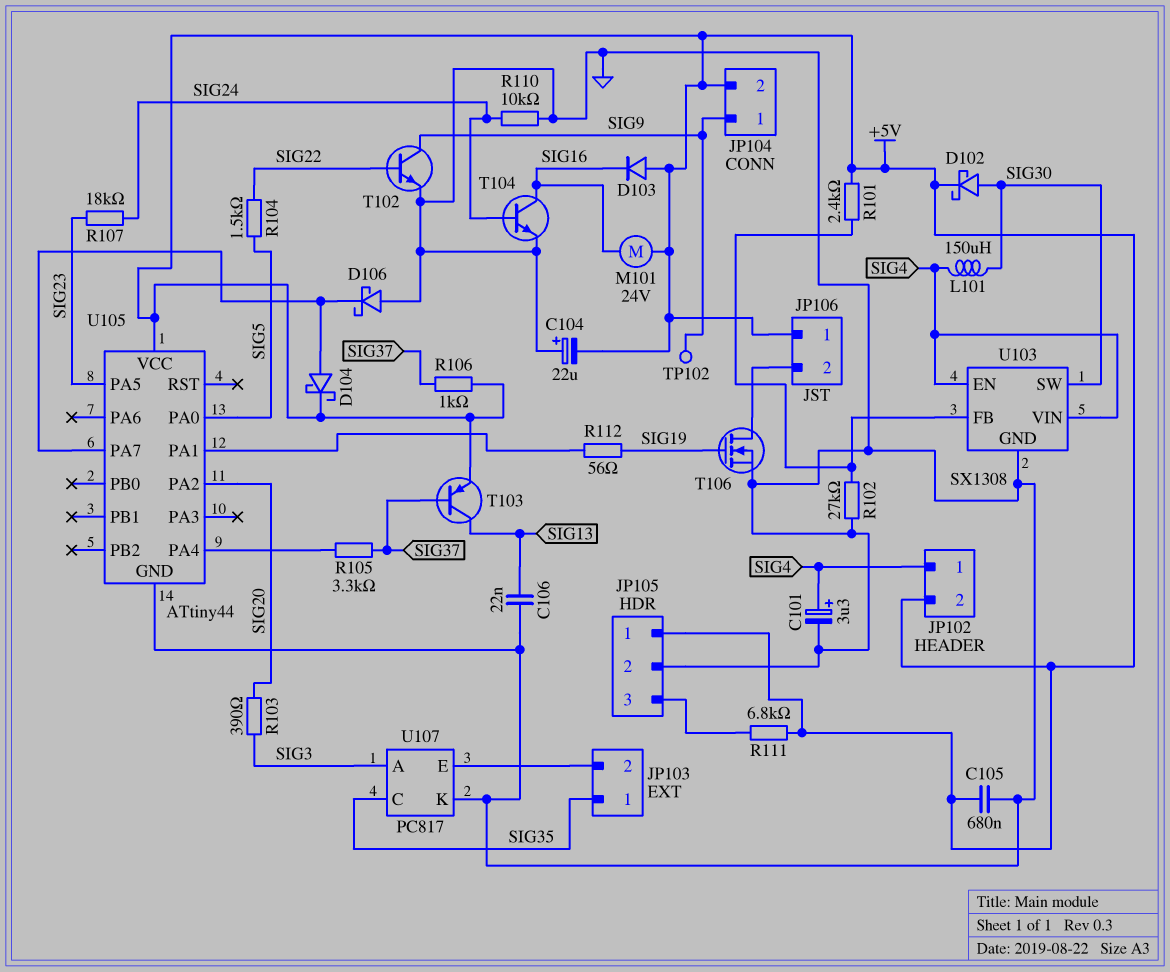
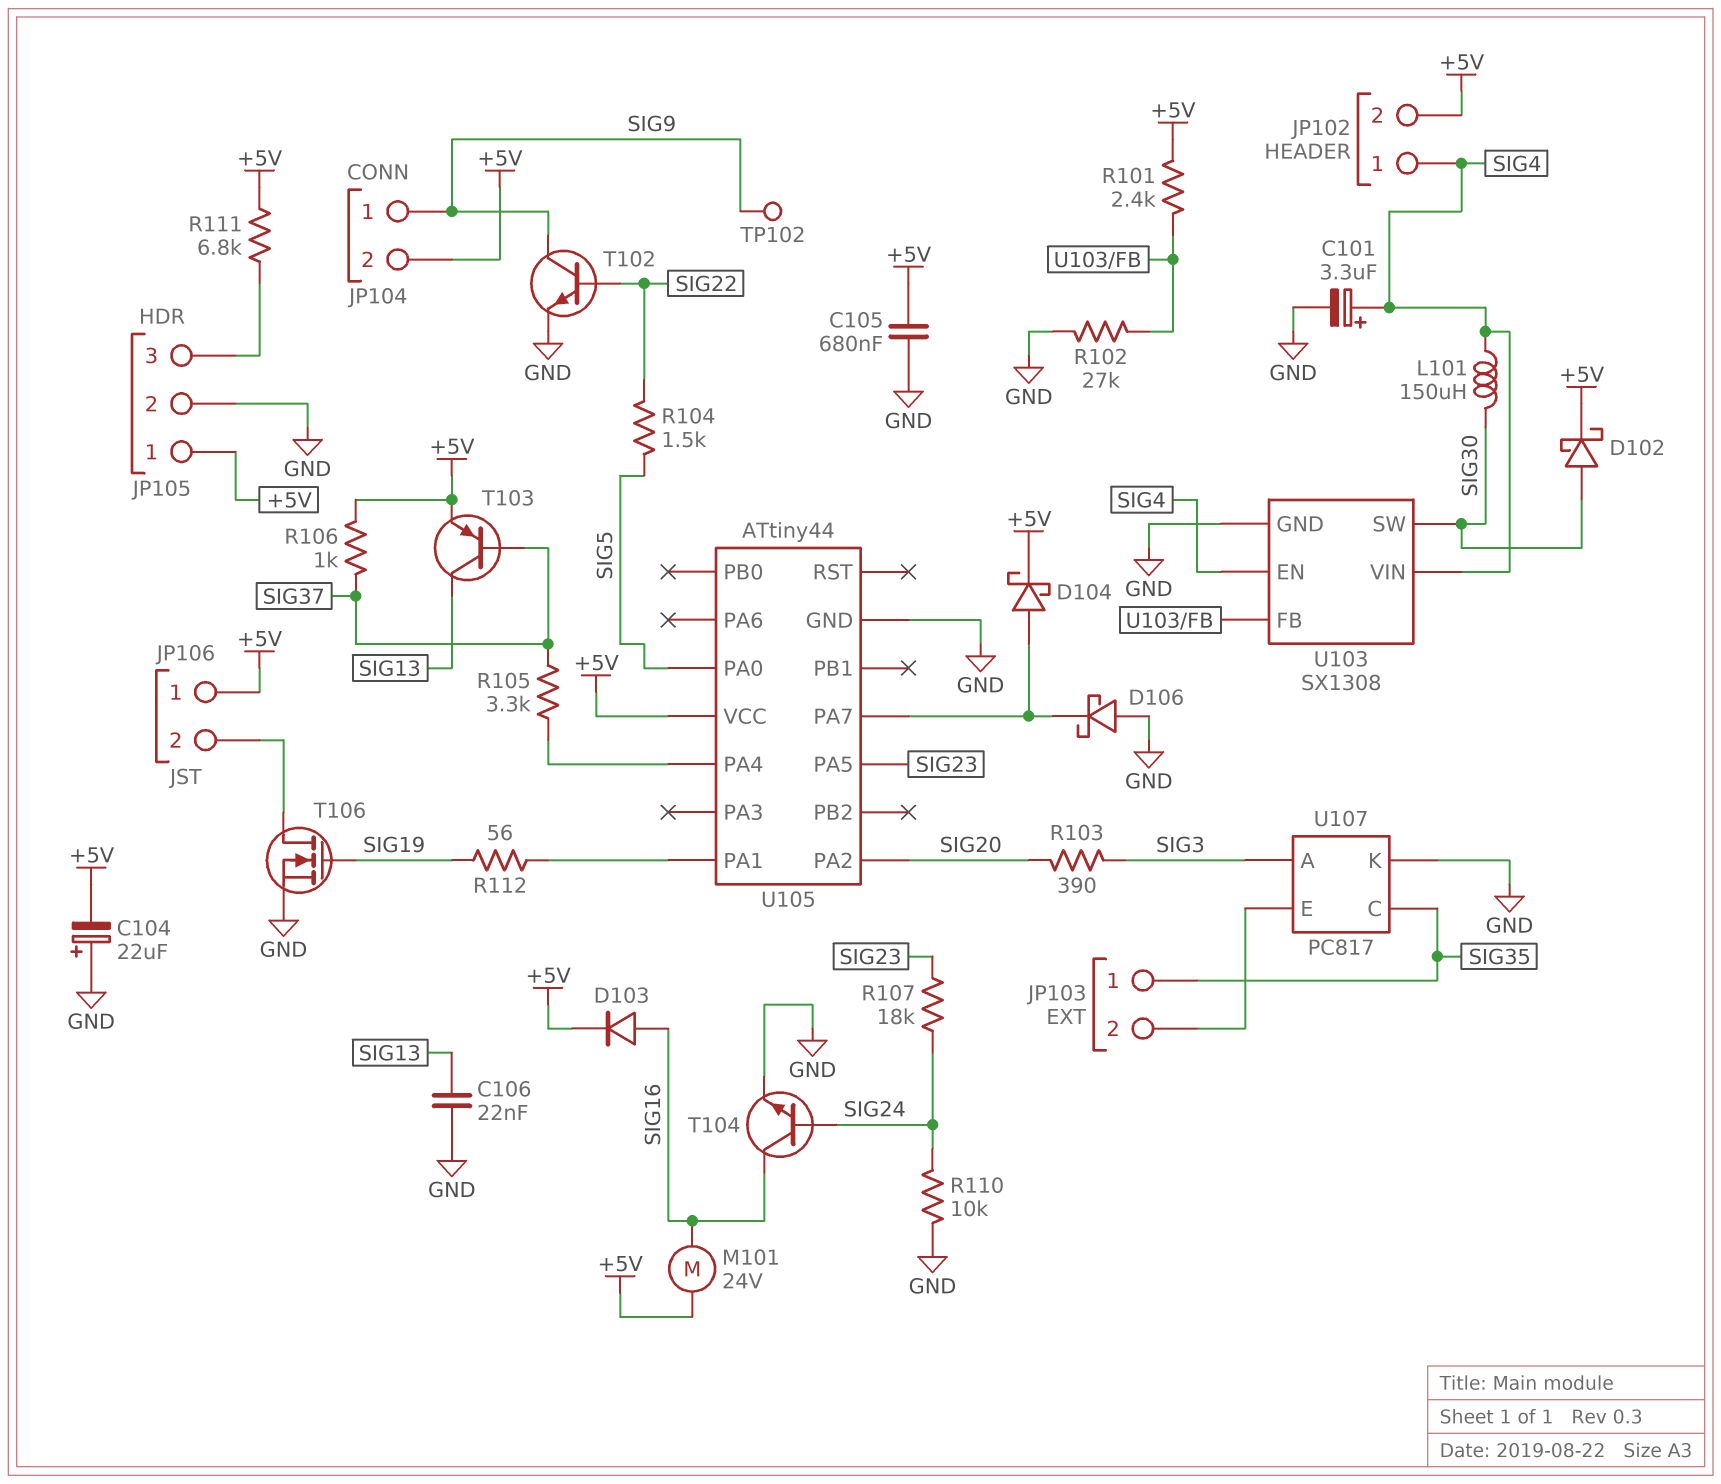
D103: diode (A +5V, K SIG16) -> diode (A SIG16, K +5V)

